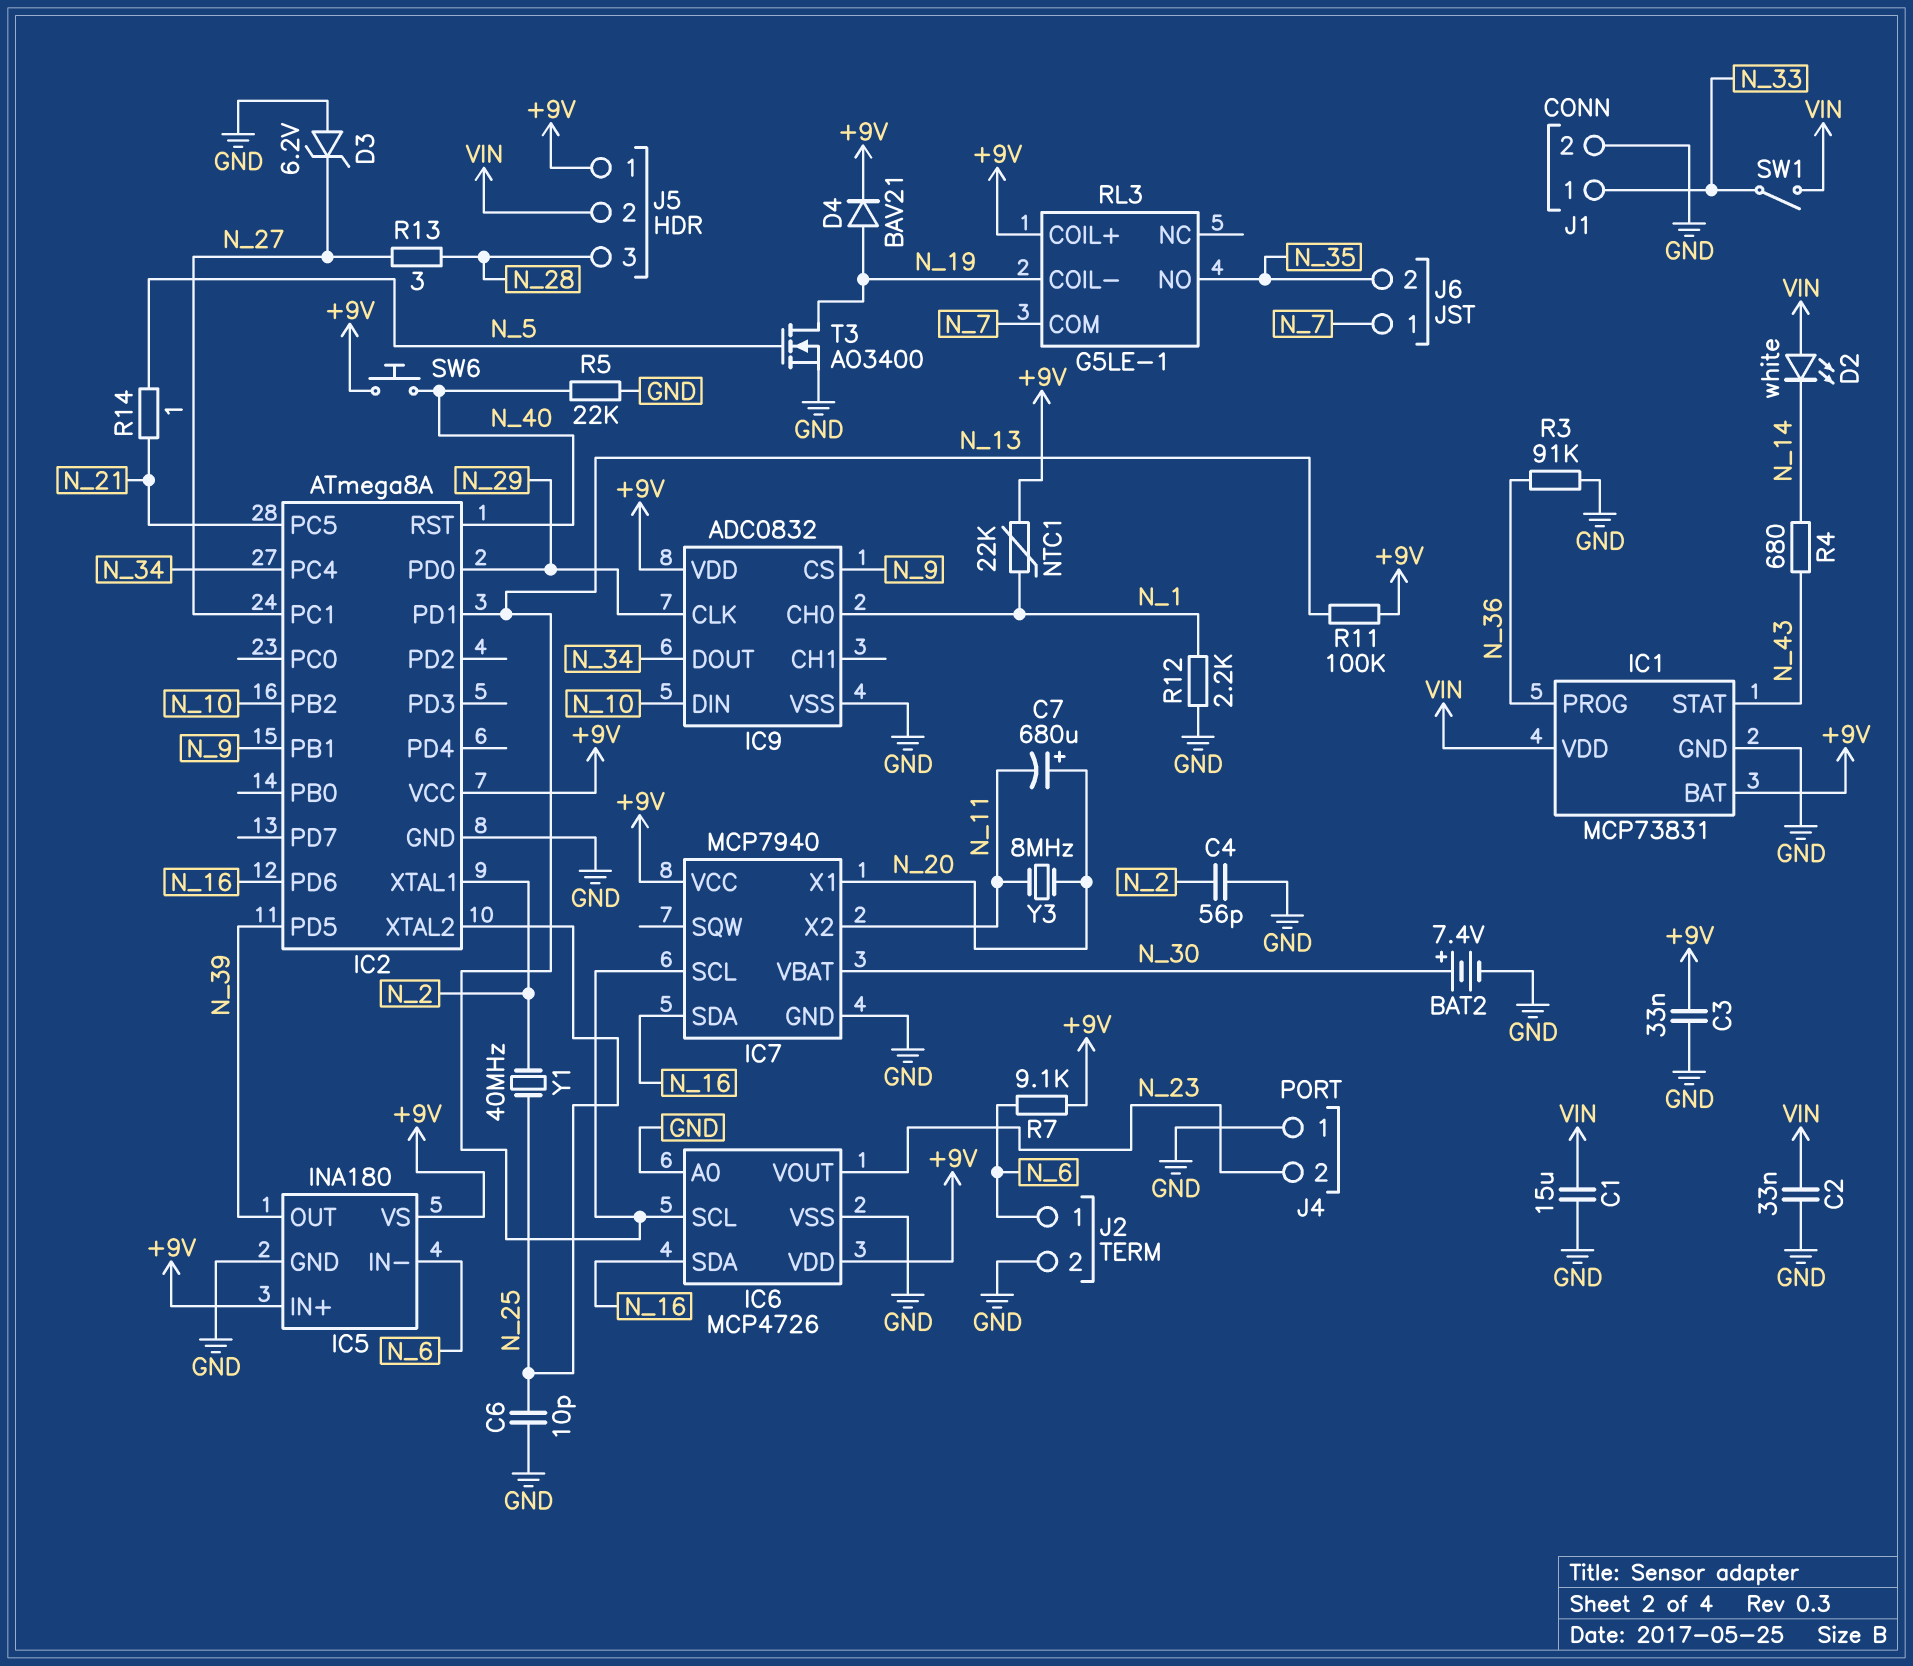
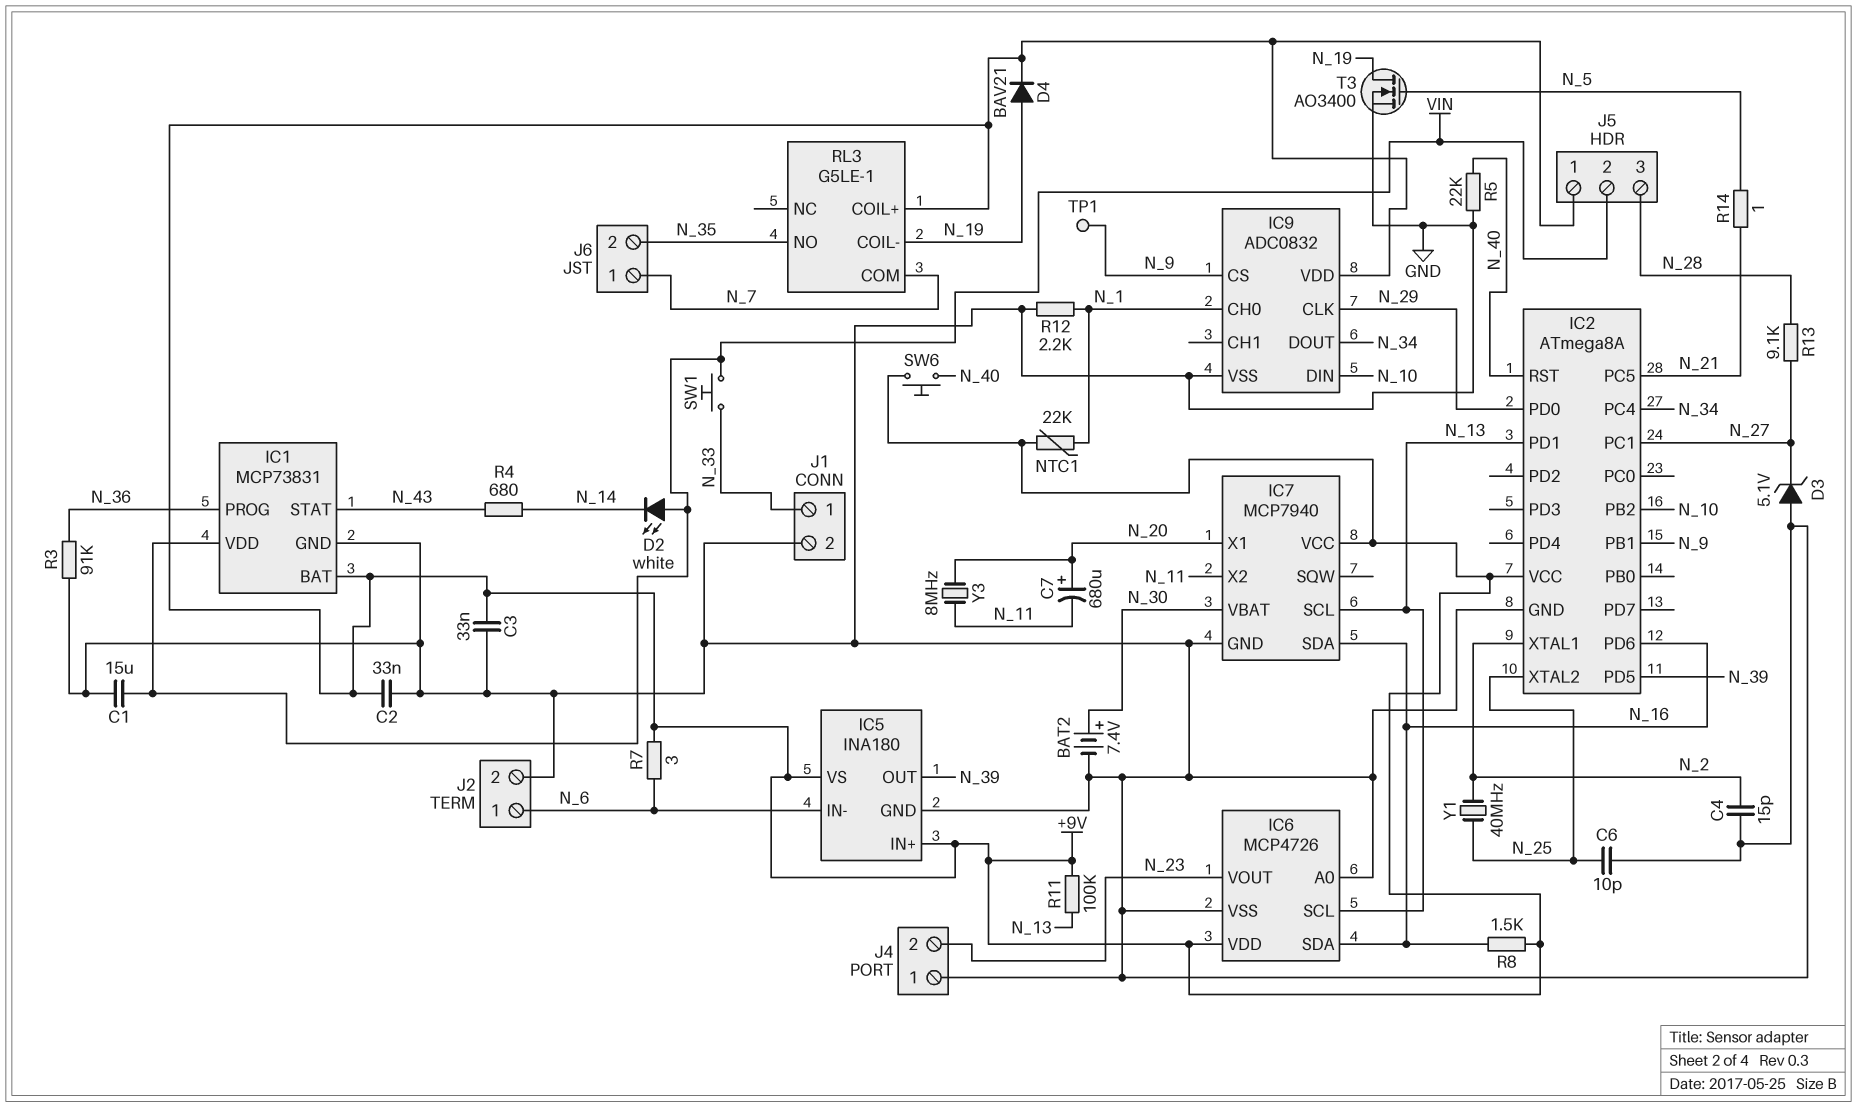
C2: 33nF (GND, VIN) -> 33nF (+9V, GND)
C4: 56pF (GND, N_2) -> 15pF (GND, N_2)
D3: zener 6.2V (A GND, K N_27) -> zener 5.1V (A GND, K N_27)
R7: 9.1k (+9V, N_6) -> 3 (+9V, N_6)
R8: none -> 1.5k (+9V, N_16)
R13: 3 (N_27, N_28) -> 9.1k (N_27, N_28)
SW1: switch (N_33, VIN) -> button (N_33, VIN)
TP1: none -> test point (N_9)

